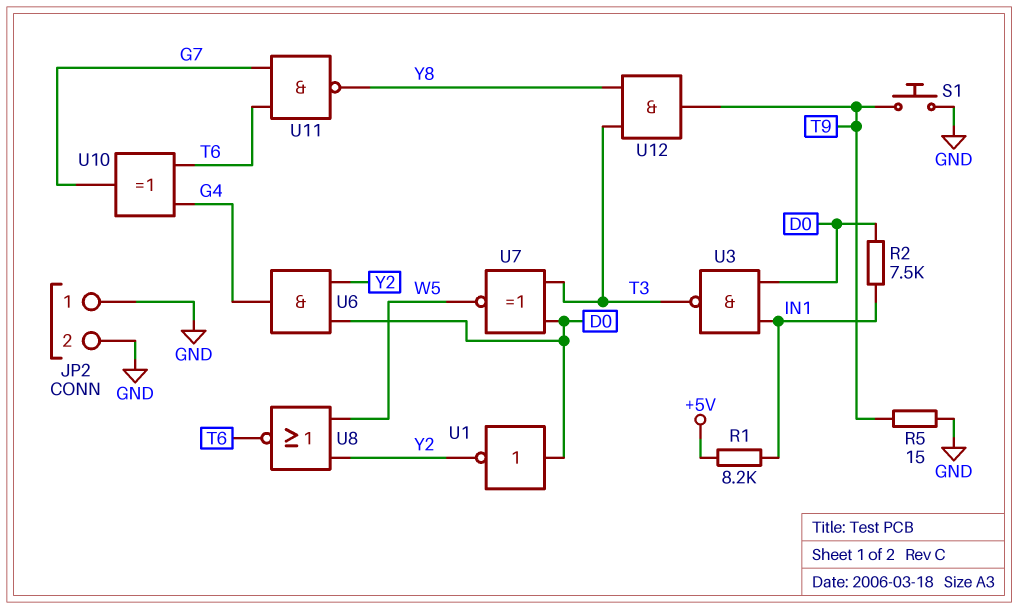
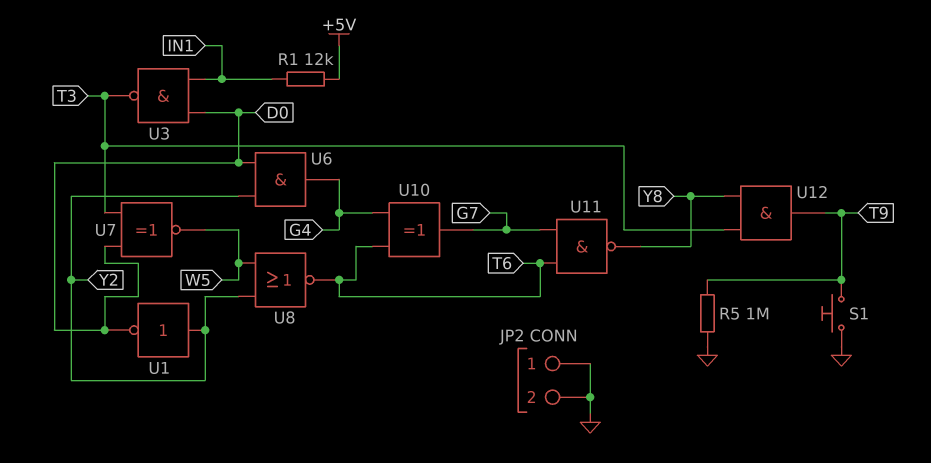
R1: 8.2k (+5V, IN1) -> 12k (+5V, IN1)
R2: 7.5k (D0, IN1) -> none
R5: 15 (GND, T9) -> 1M (GND, T9)
U1: NOT (in D0, out Y2) -> NOT (in Y2, out D0)

